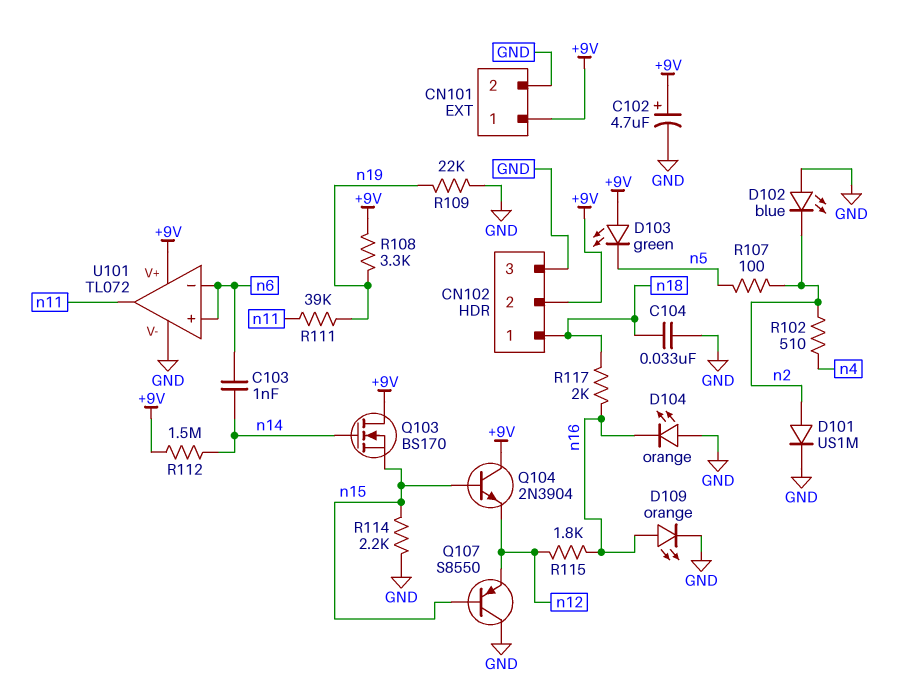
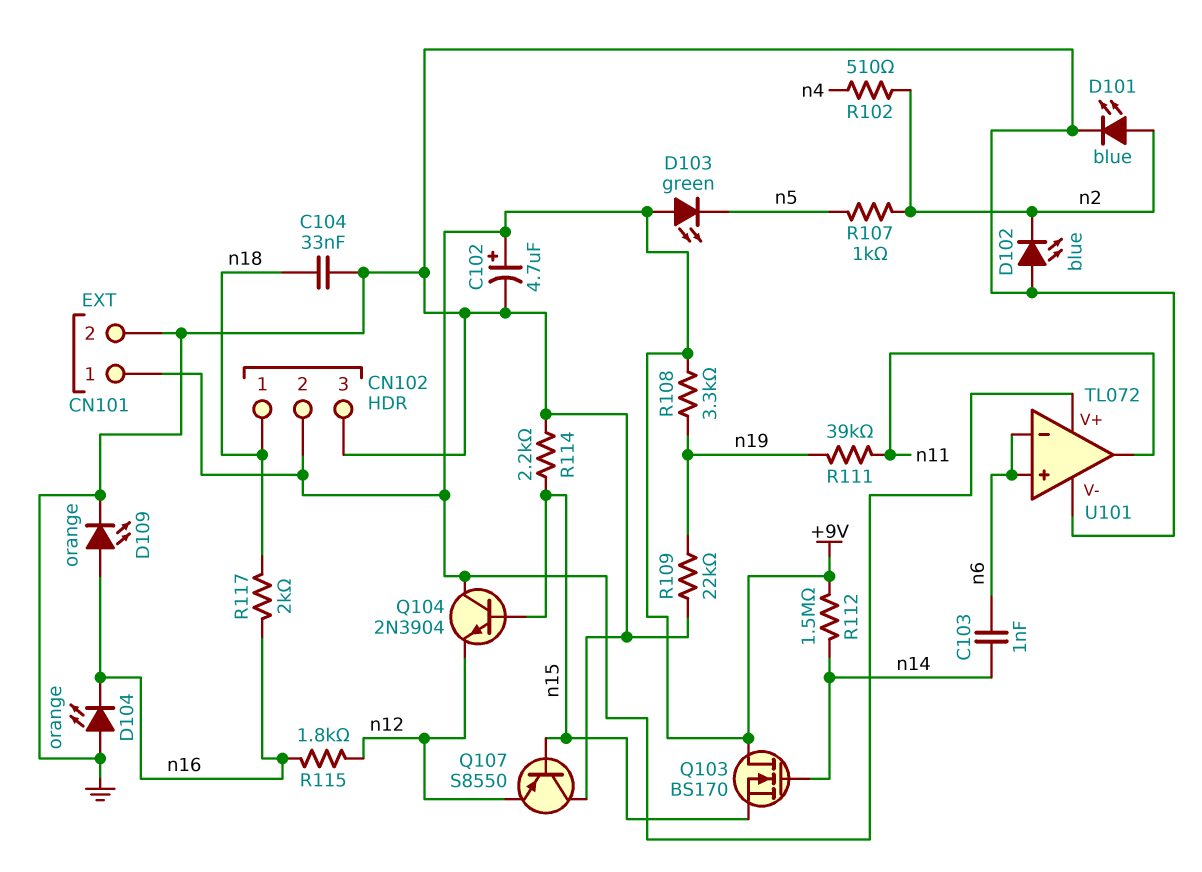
D101: diode US1M (A n2, K GND) -> LED blue (A n2, K GND)
R107: 100 (n2, n5) -> 1k (n2, n5)

